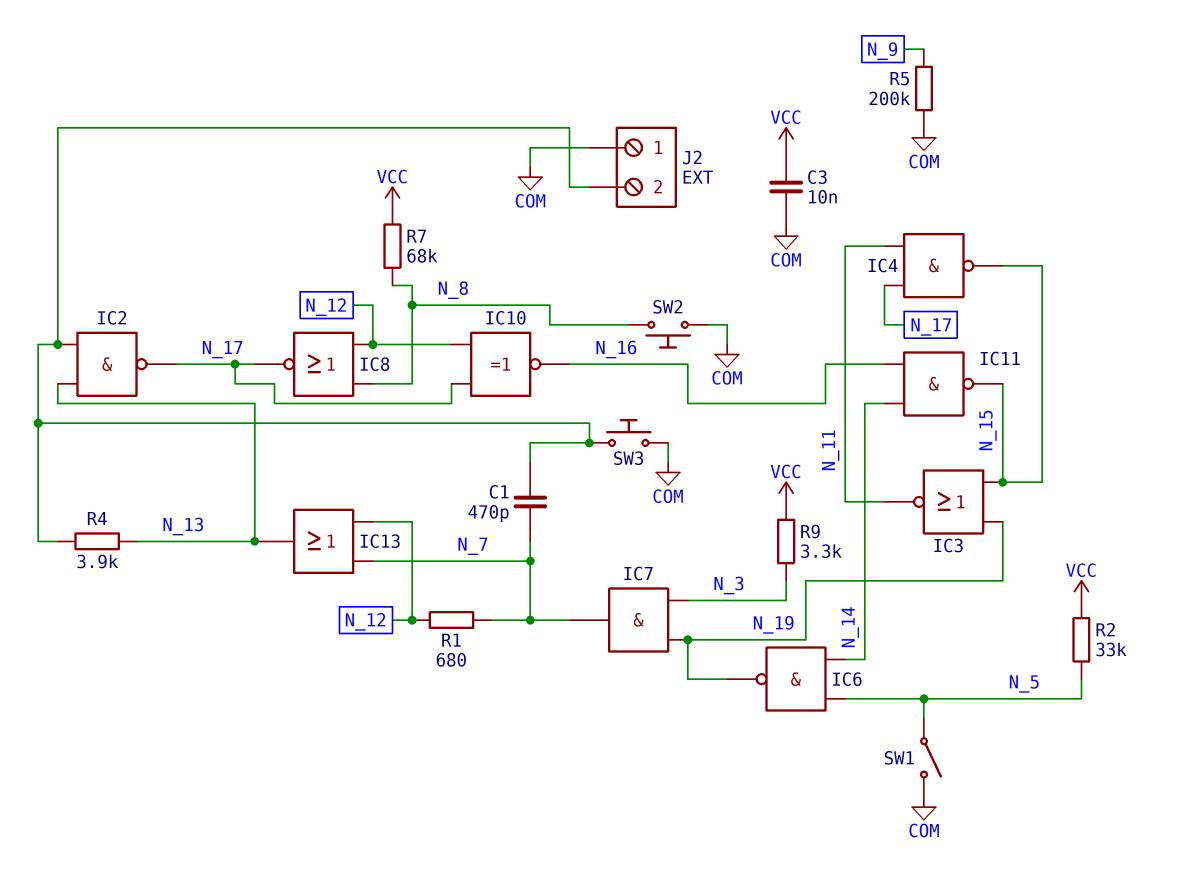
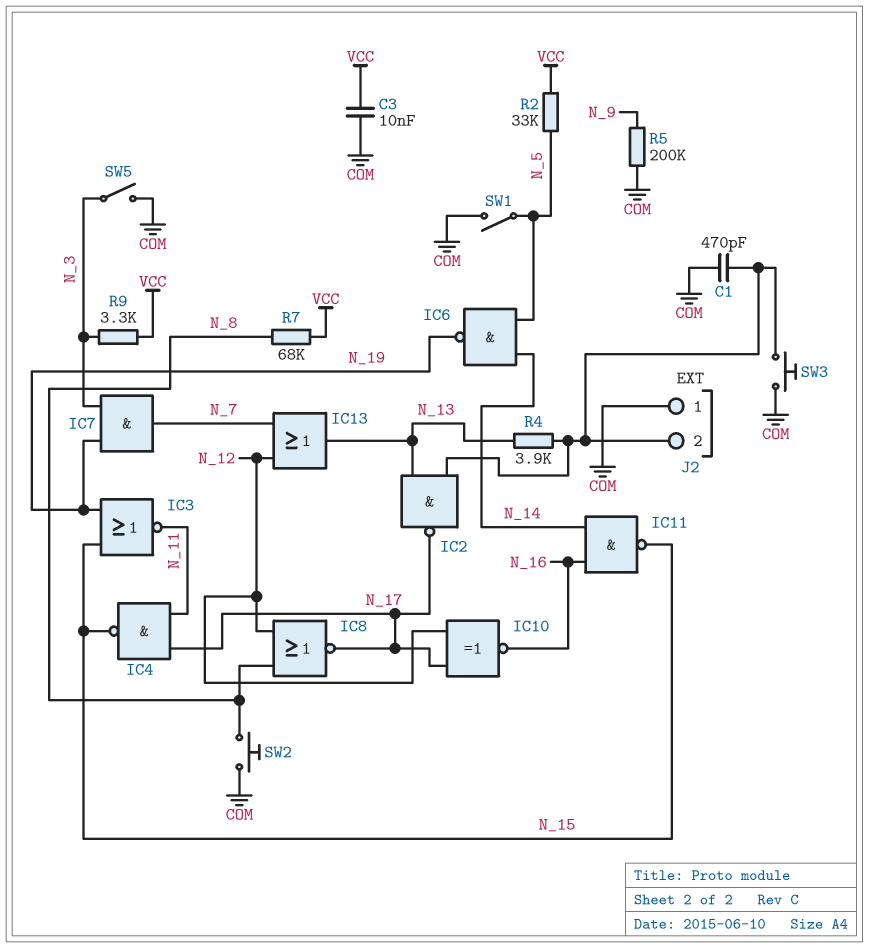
C1: 470pF (J2/2, N_7) -> 470pF (COM, J2/2)
R1: 680 (N_7, N_12) -> none
SW5: none -> switch (COM, N_3)

